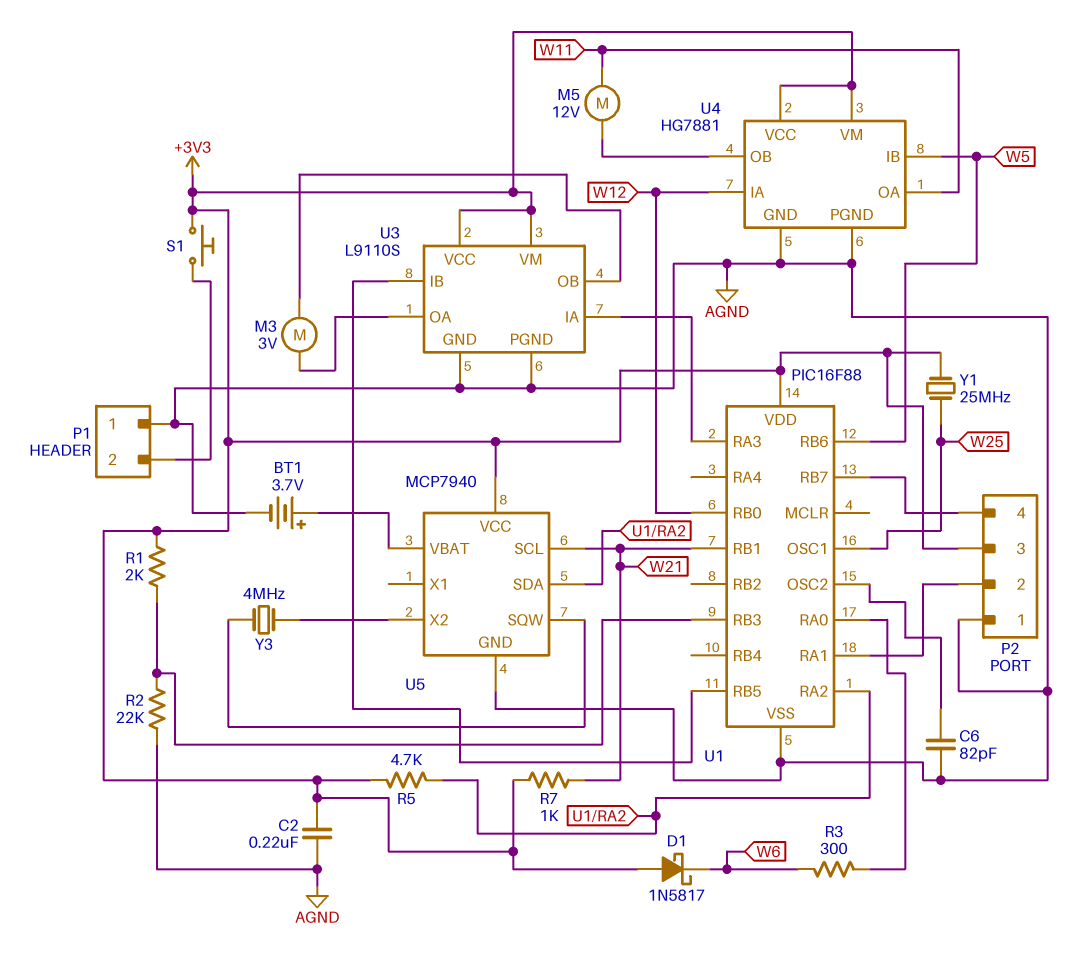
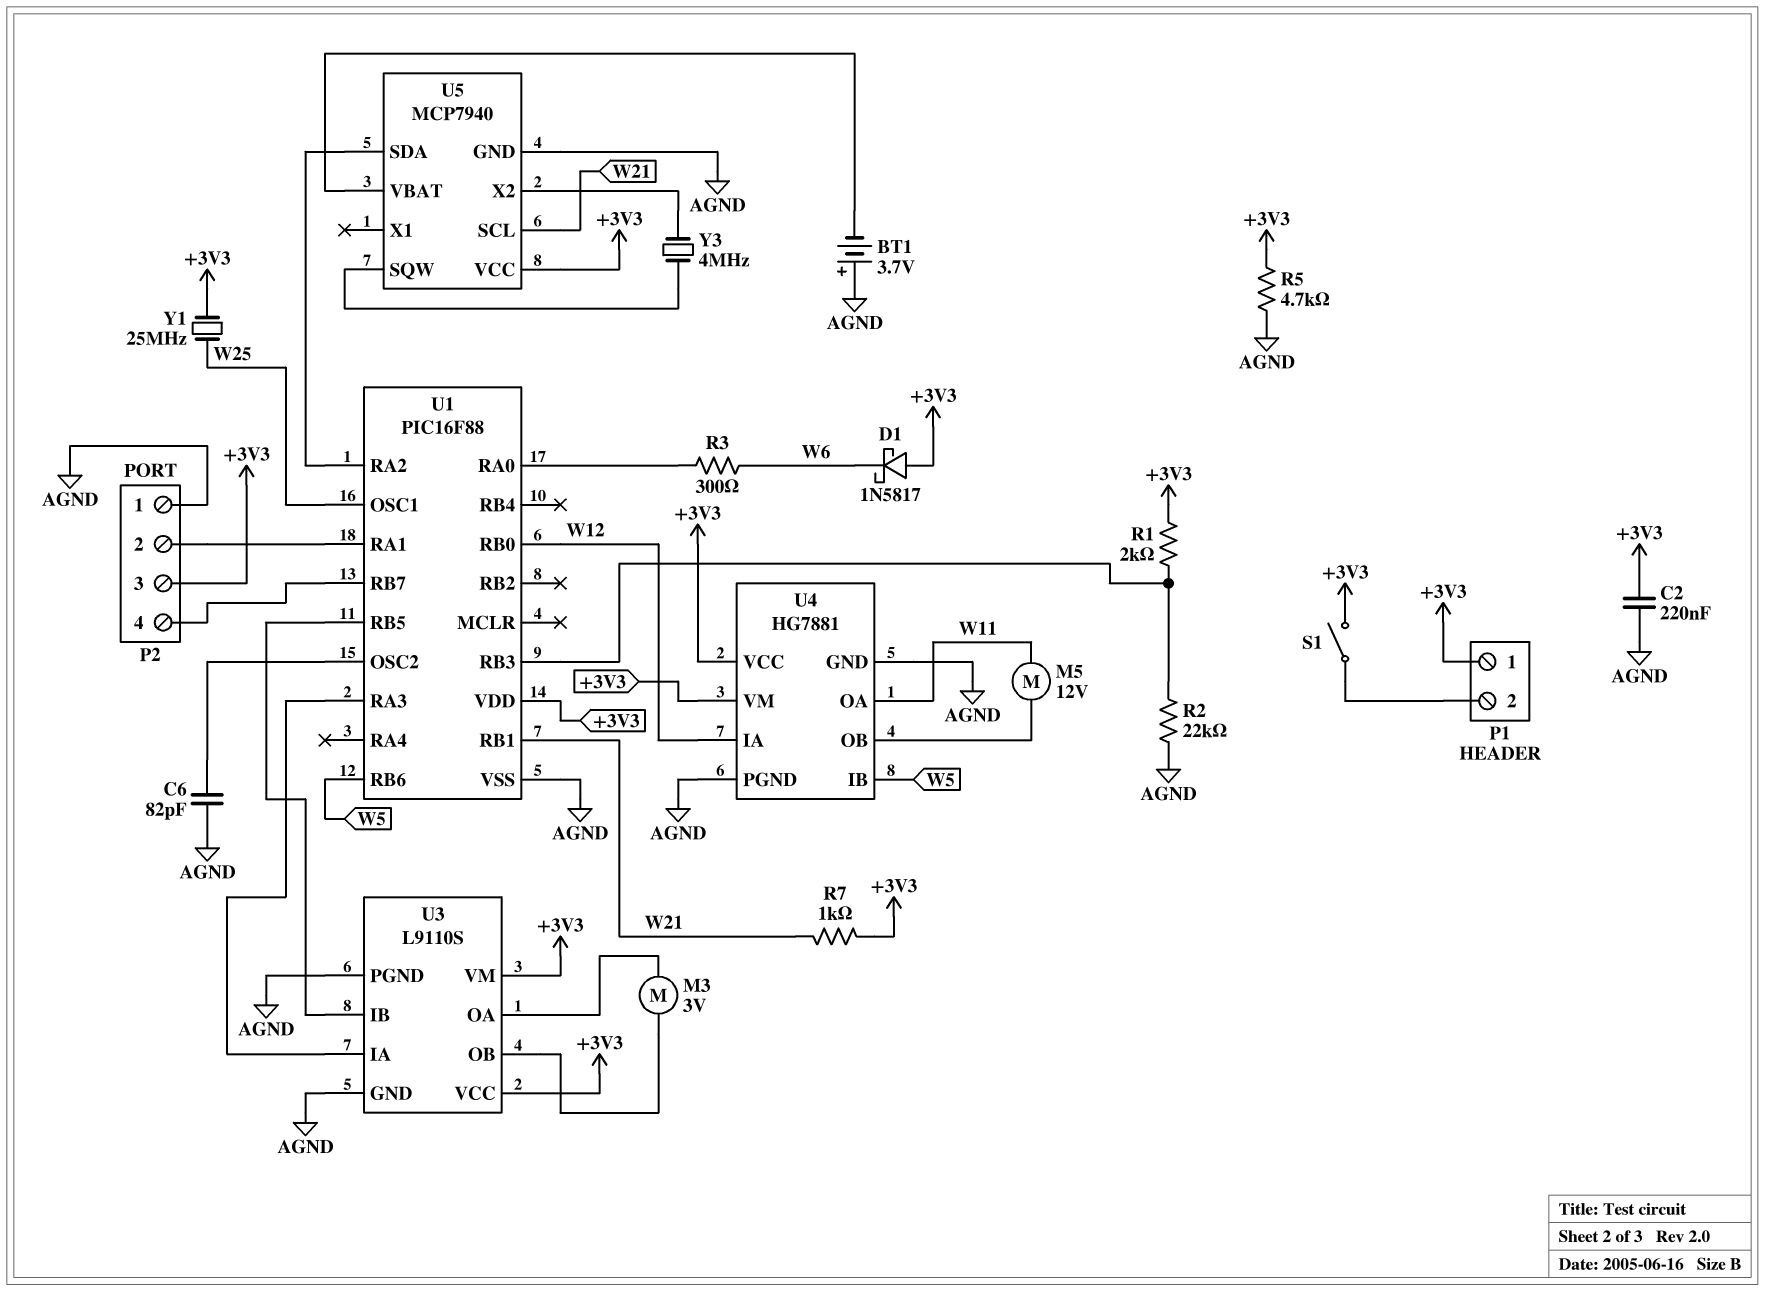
BT1: 3.7V (plus U5/VBAT, minus AGND) -> 3.7V (plus AGND, minus U5/VBAT)
P1 pin 1: AGND -> +3V3
R5: 4.7k (+3V3, U1/RA2) -> 4.7k (+3V3, AGND)
S1: button (+3V3, P1/2) -> switch (+3V3, P1/2)

